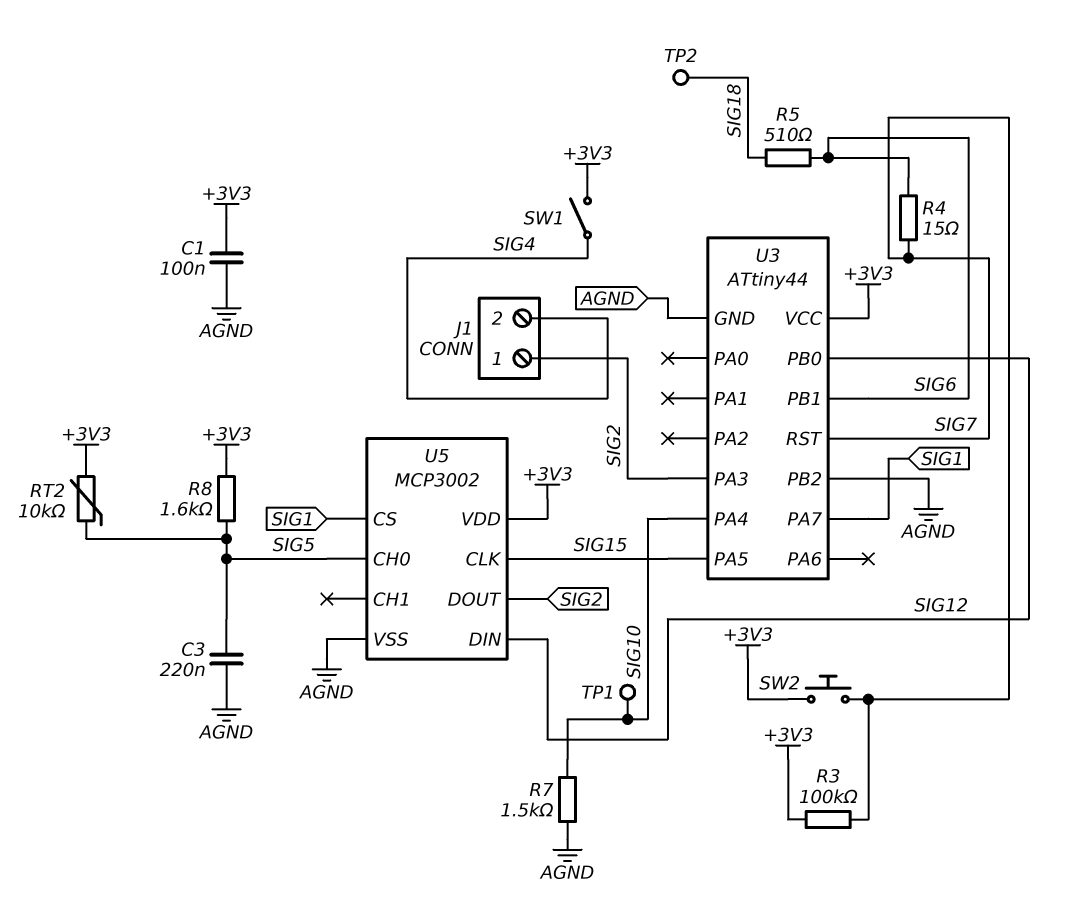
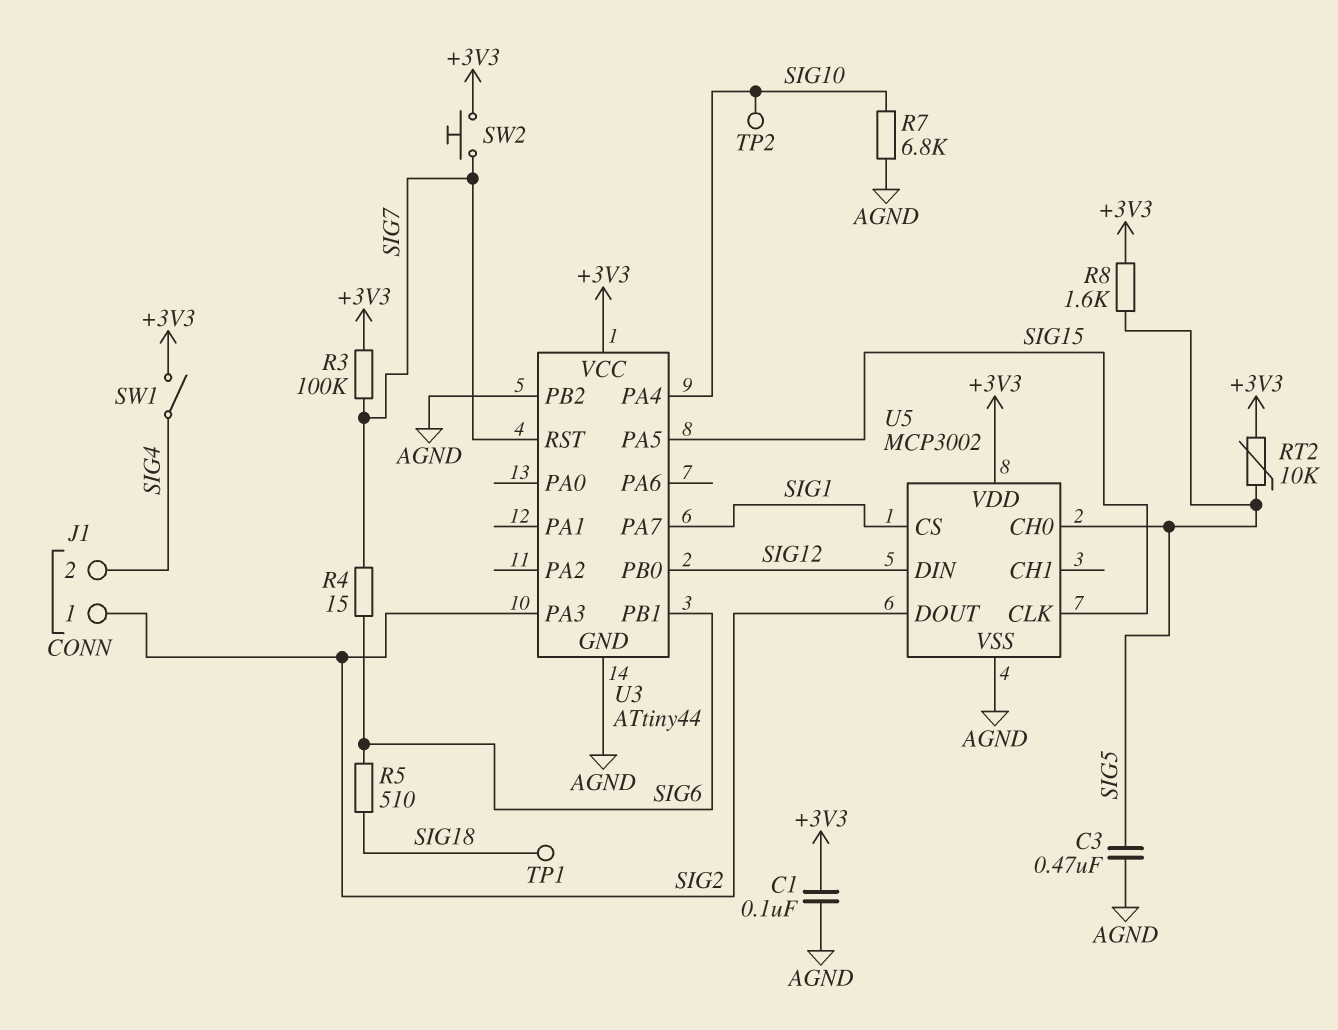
C3: 220nF (AGND, SIG5) -> 470nF (AGND, SIG5)
R7: 1.5k (AGND, SIG10) -> 6.8k (AGND, SIG10)
TP1: test point (SIG10) -> test point (SIG18)
TP2: test point (SIG18) -> test point (SIG10)

